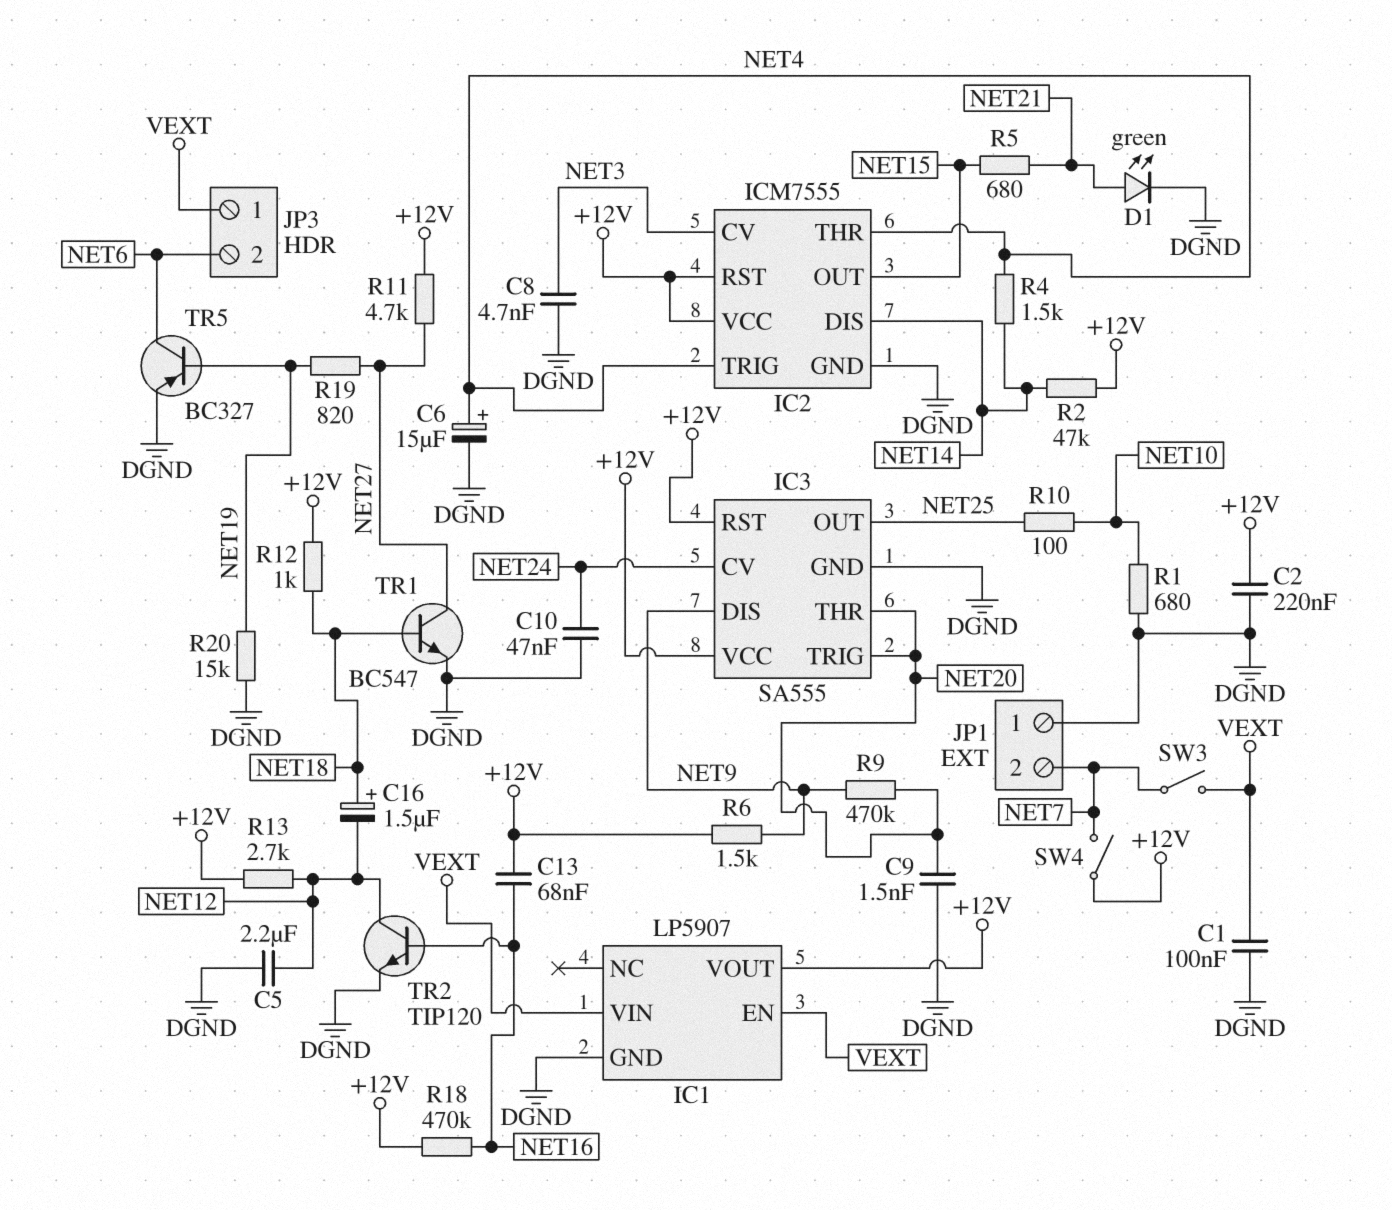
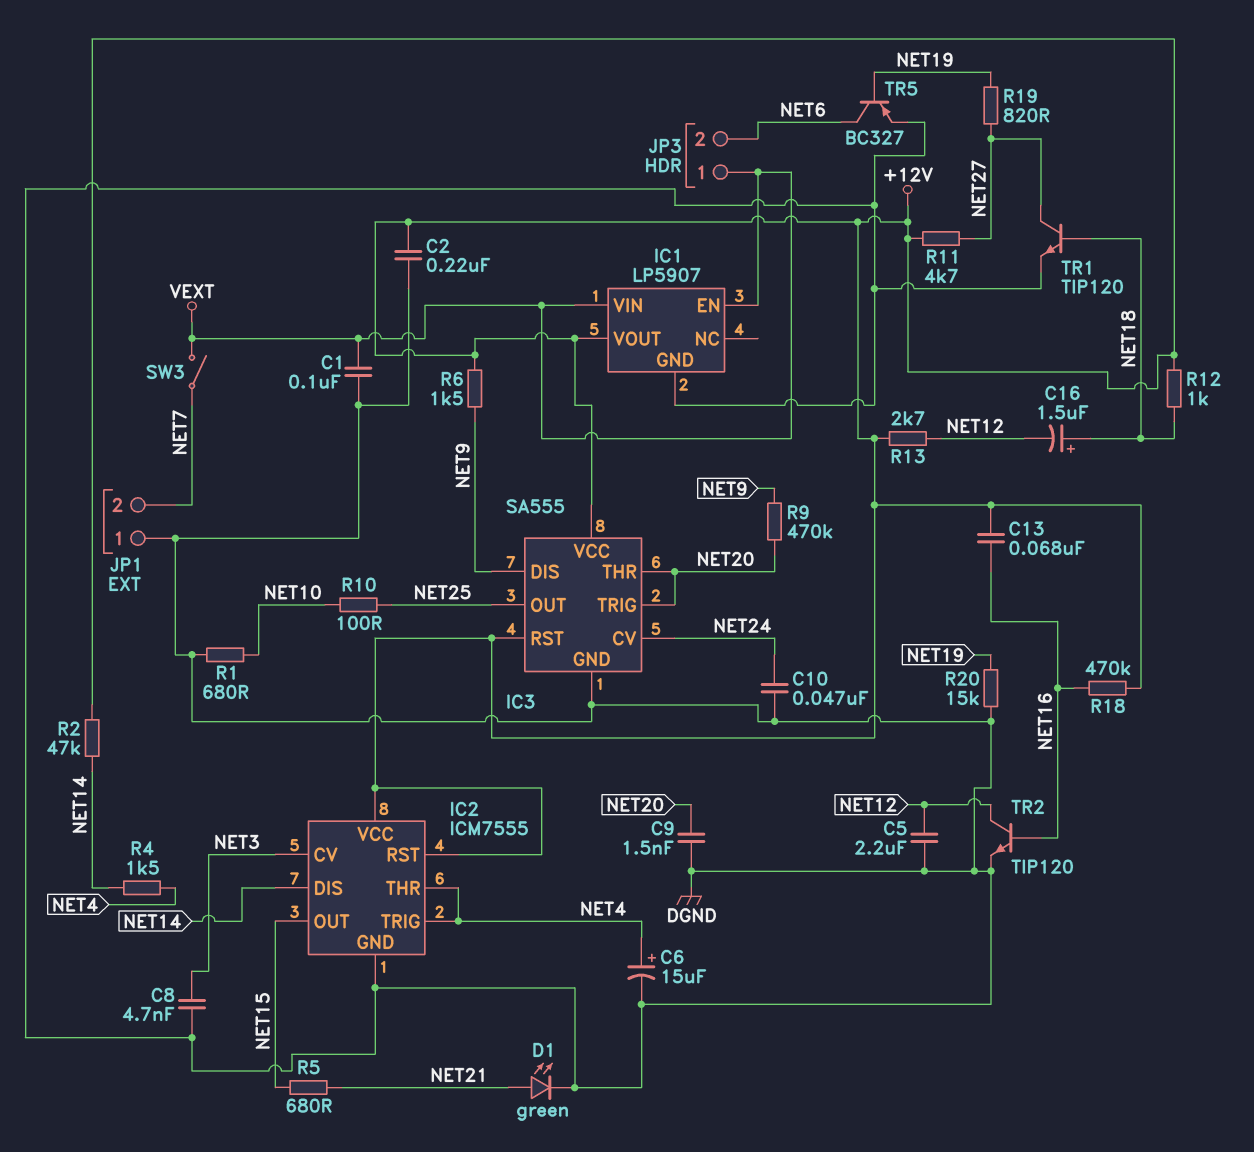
SW4: switch (+12V, NET7) -> none
TR1: NPN BC547 (B NET18, C NET27, E DGND) -> NPN TIP120 (B NET18, C NET27, E DGND)

